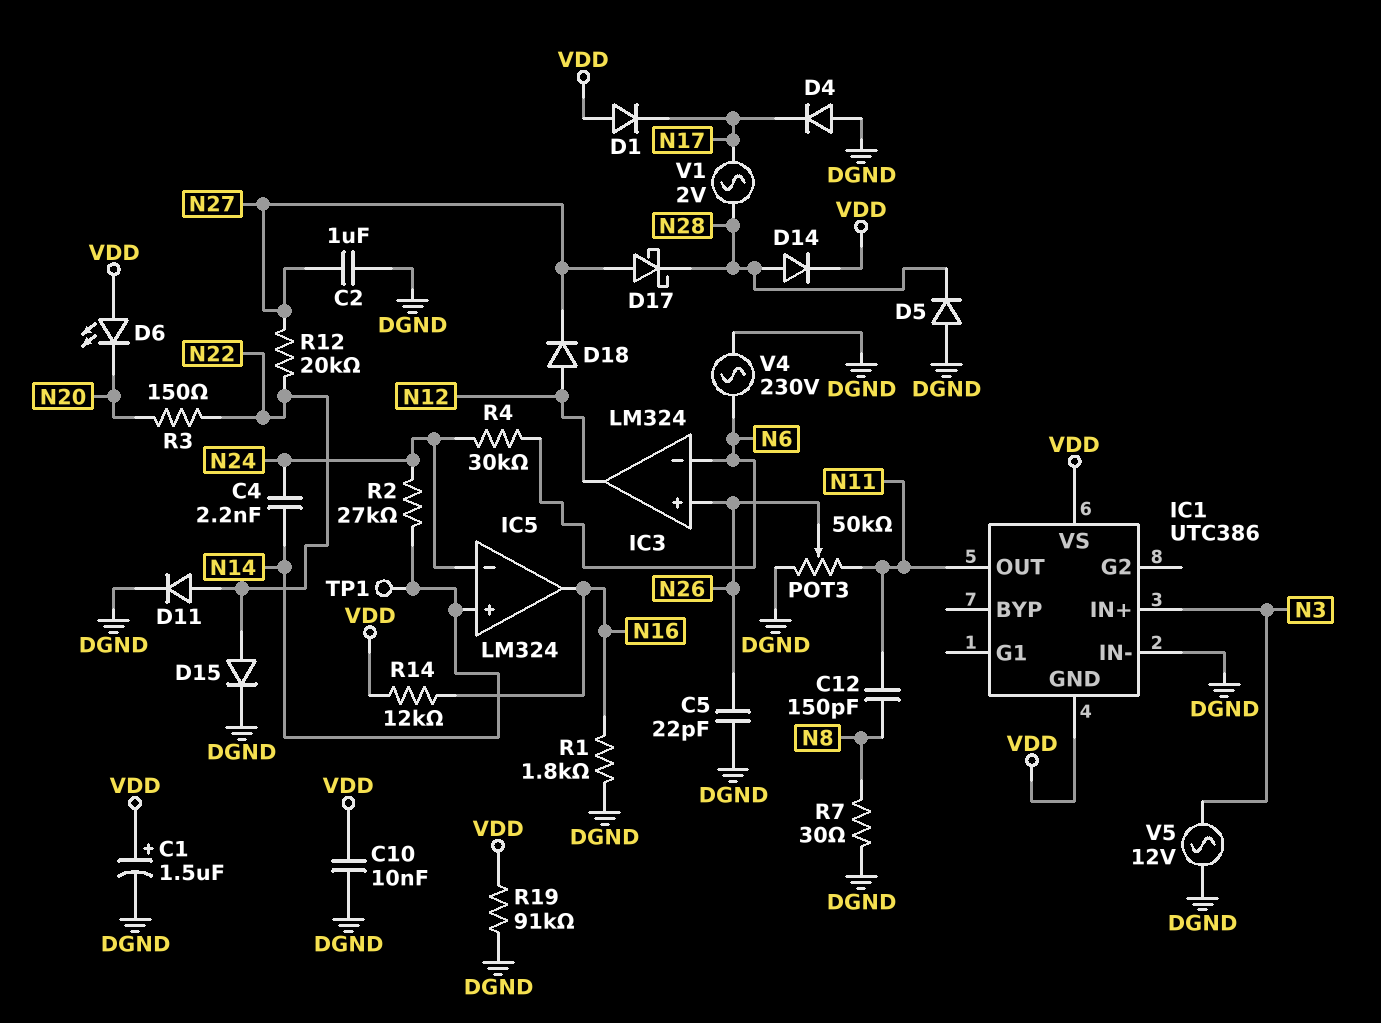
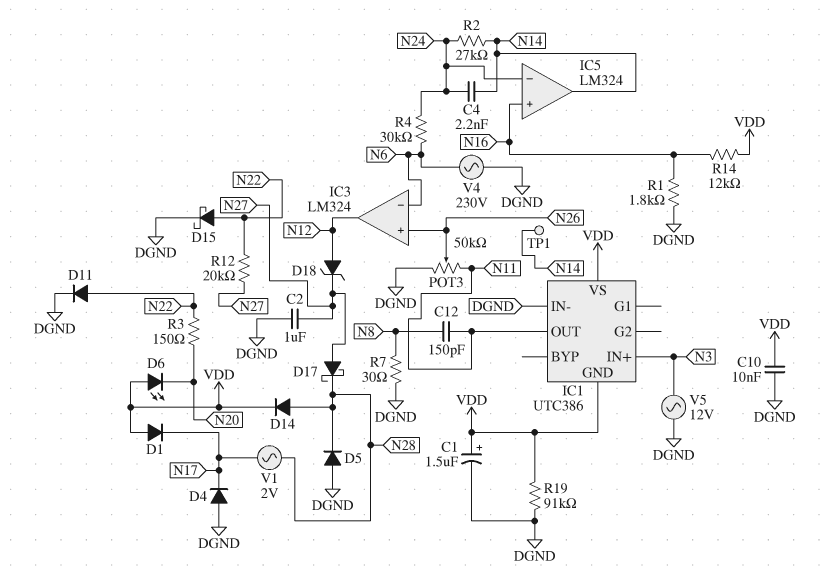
C5: 22pF (DGND, N26) -> none
D15: diode (A N22, K DGND) -> schottky (A N22, K DGND)
D18: diode (A N12, K N27) -> zener (A N12, K N27)
IC5 pin in+: N14 -> N16
IC5 pin out: N16 -> N14

